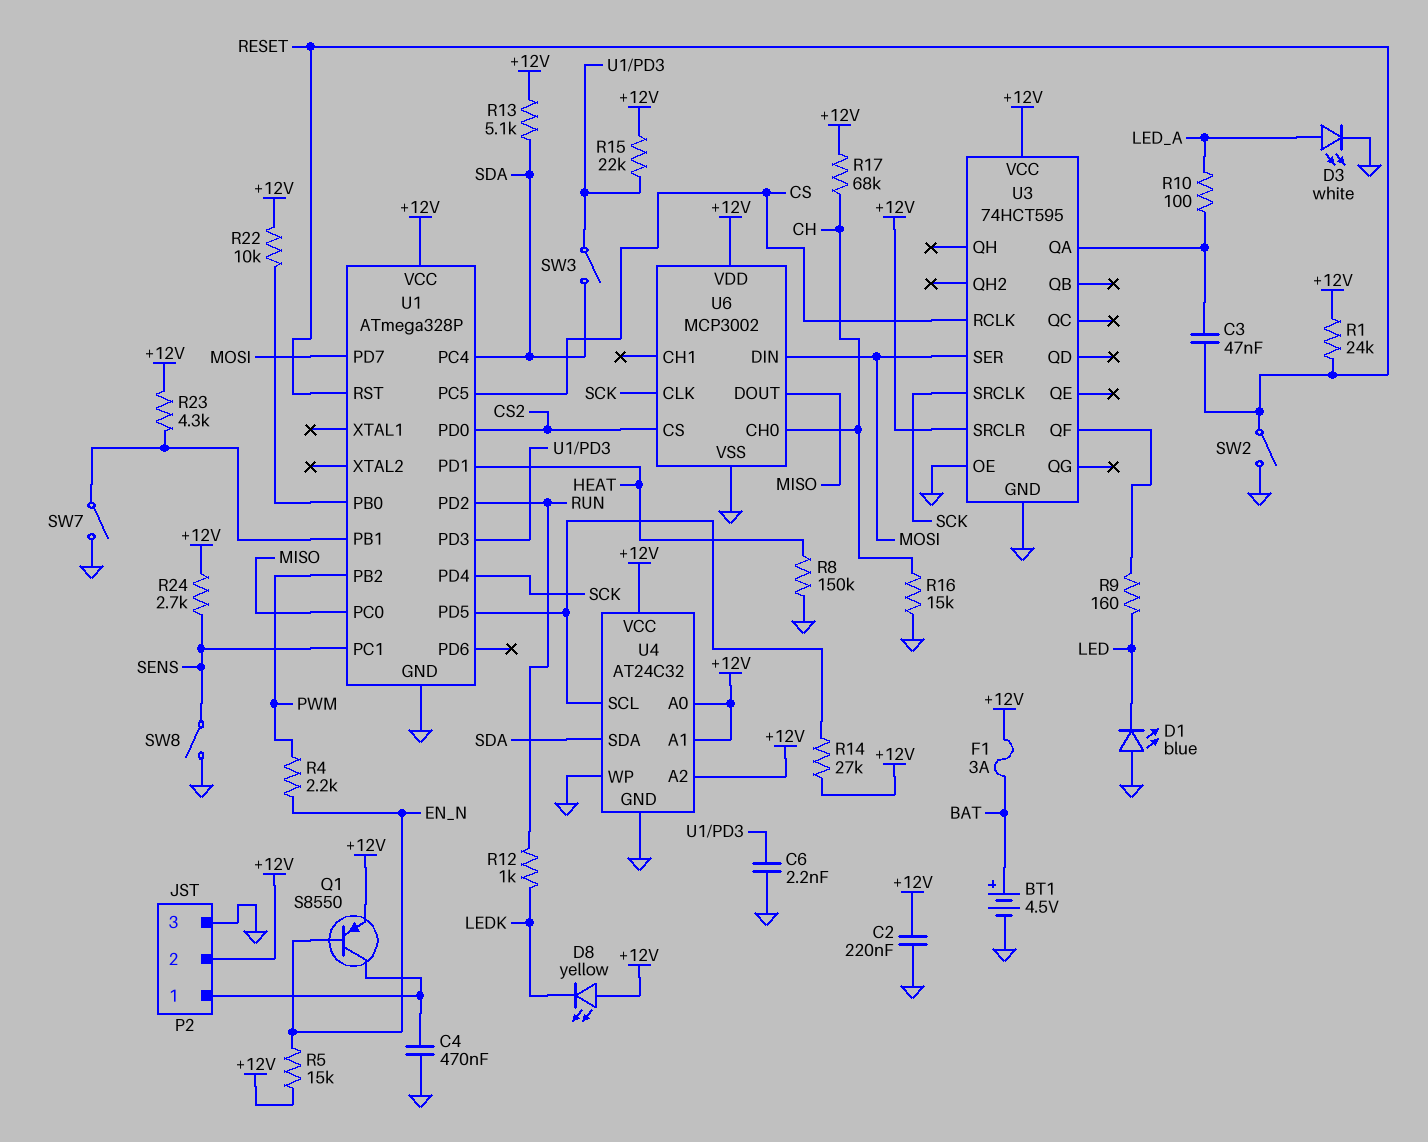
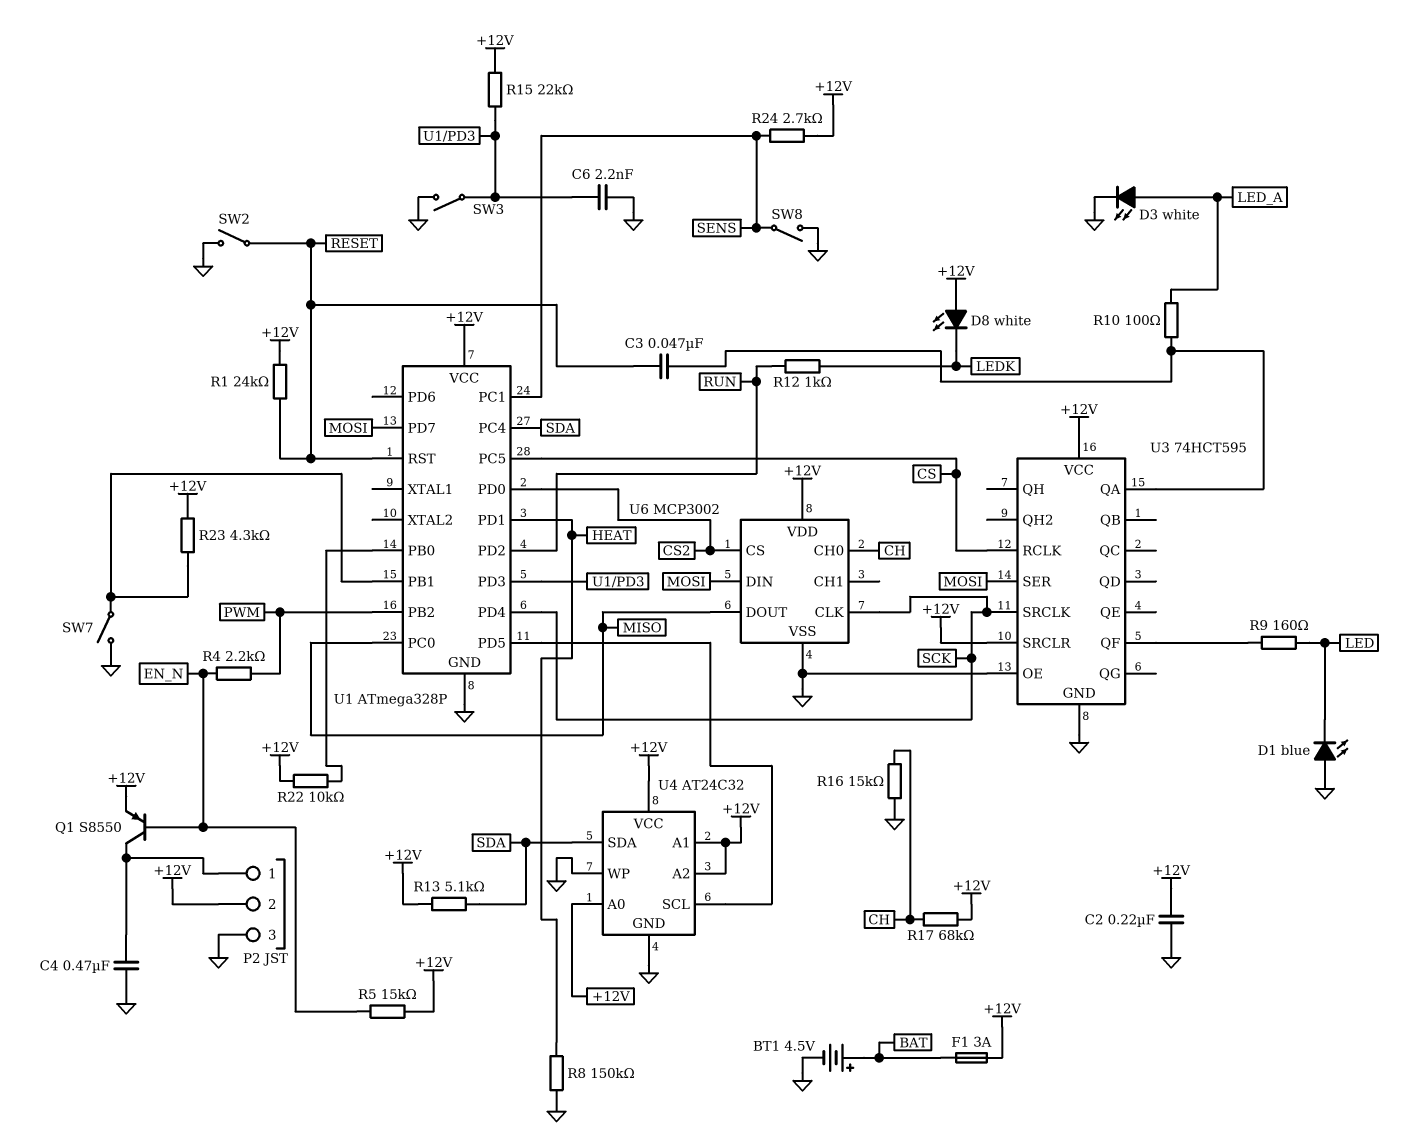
D8: LED yellow (A +12V, K LEDK) -> LED white (A +12V, K LEDK)
R14: 27k (+12V, U1/PD5) -> none
SW3: switch (SDA, U1/PD3) -> switch (GND, U1/PD3)

